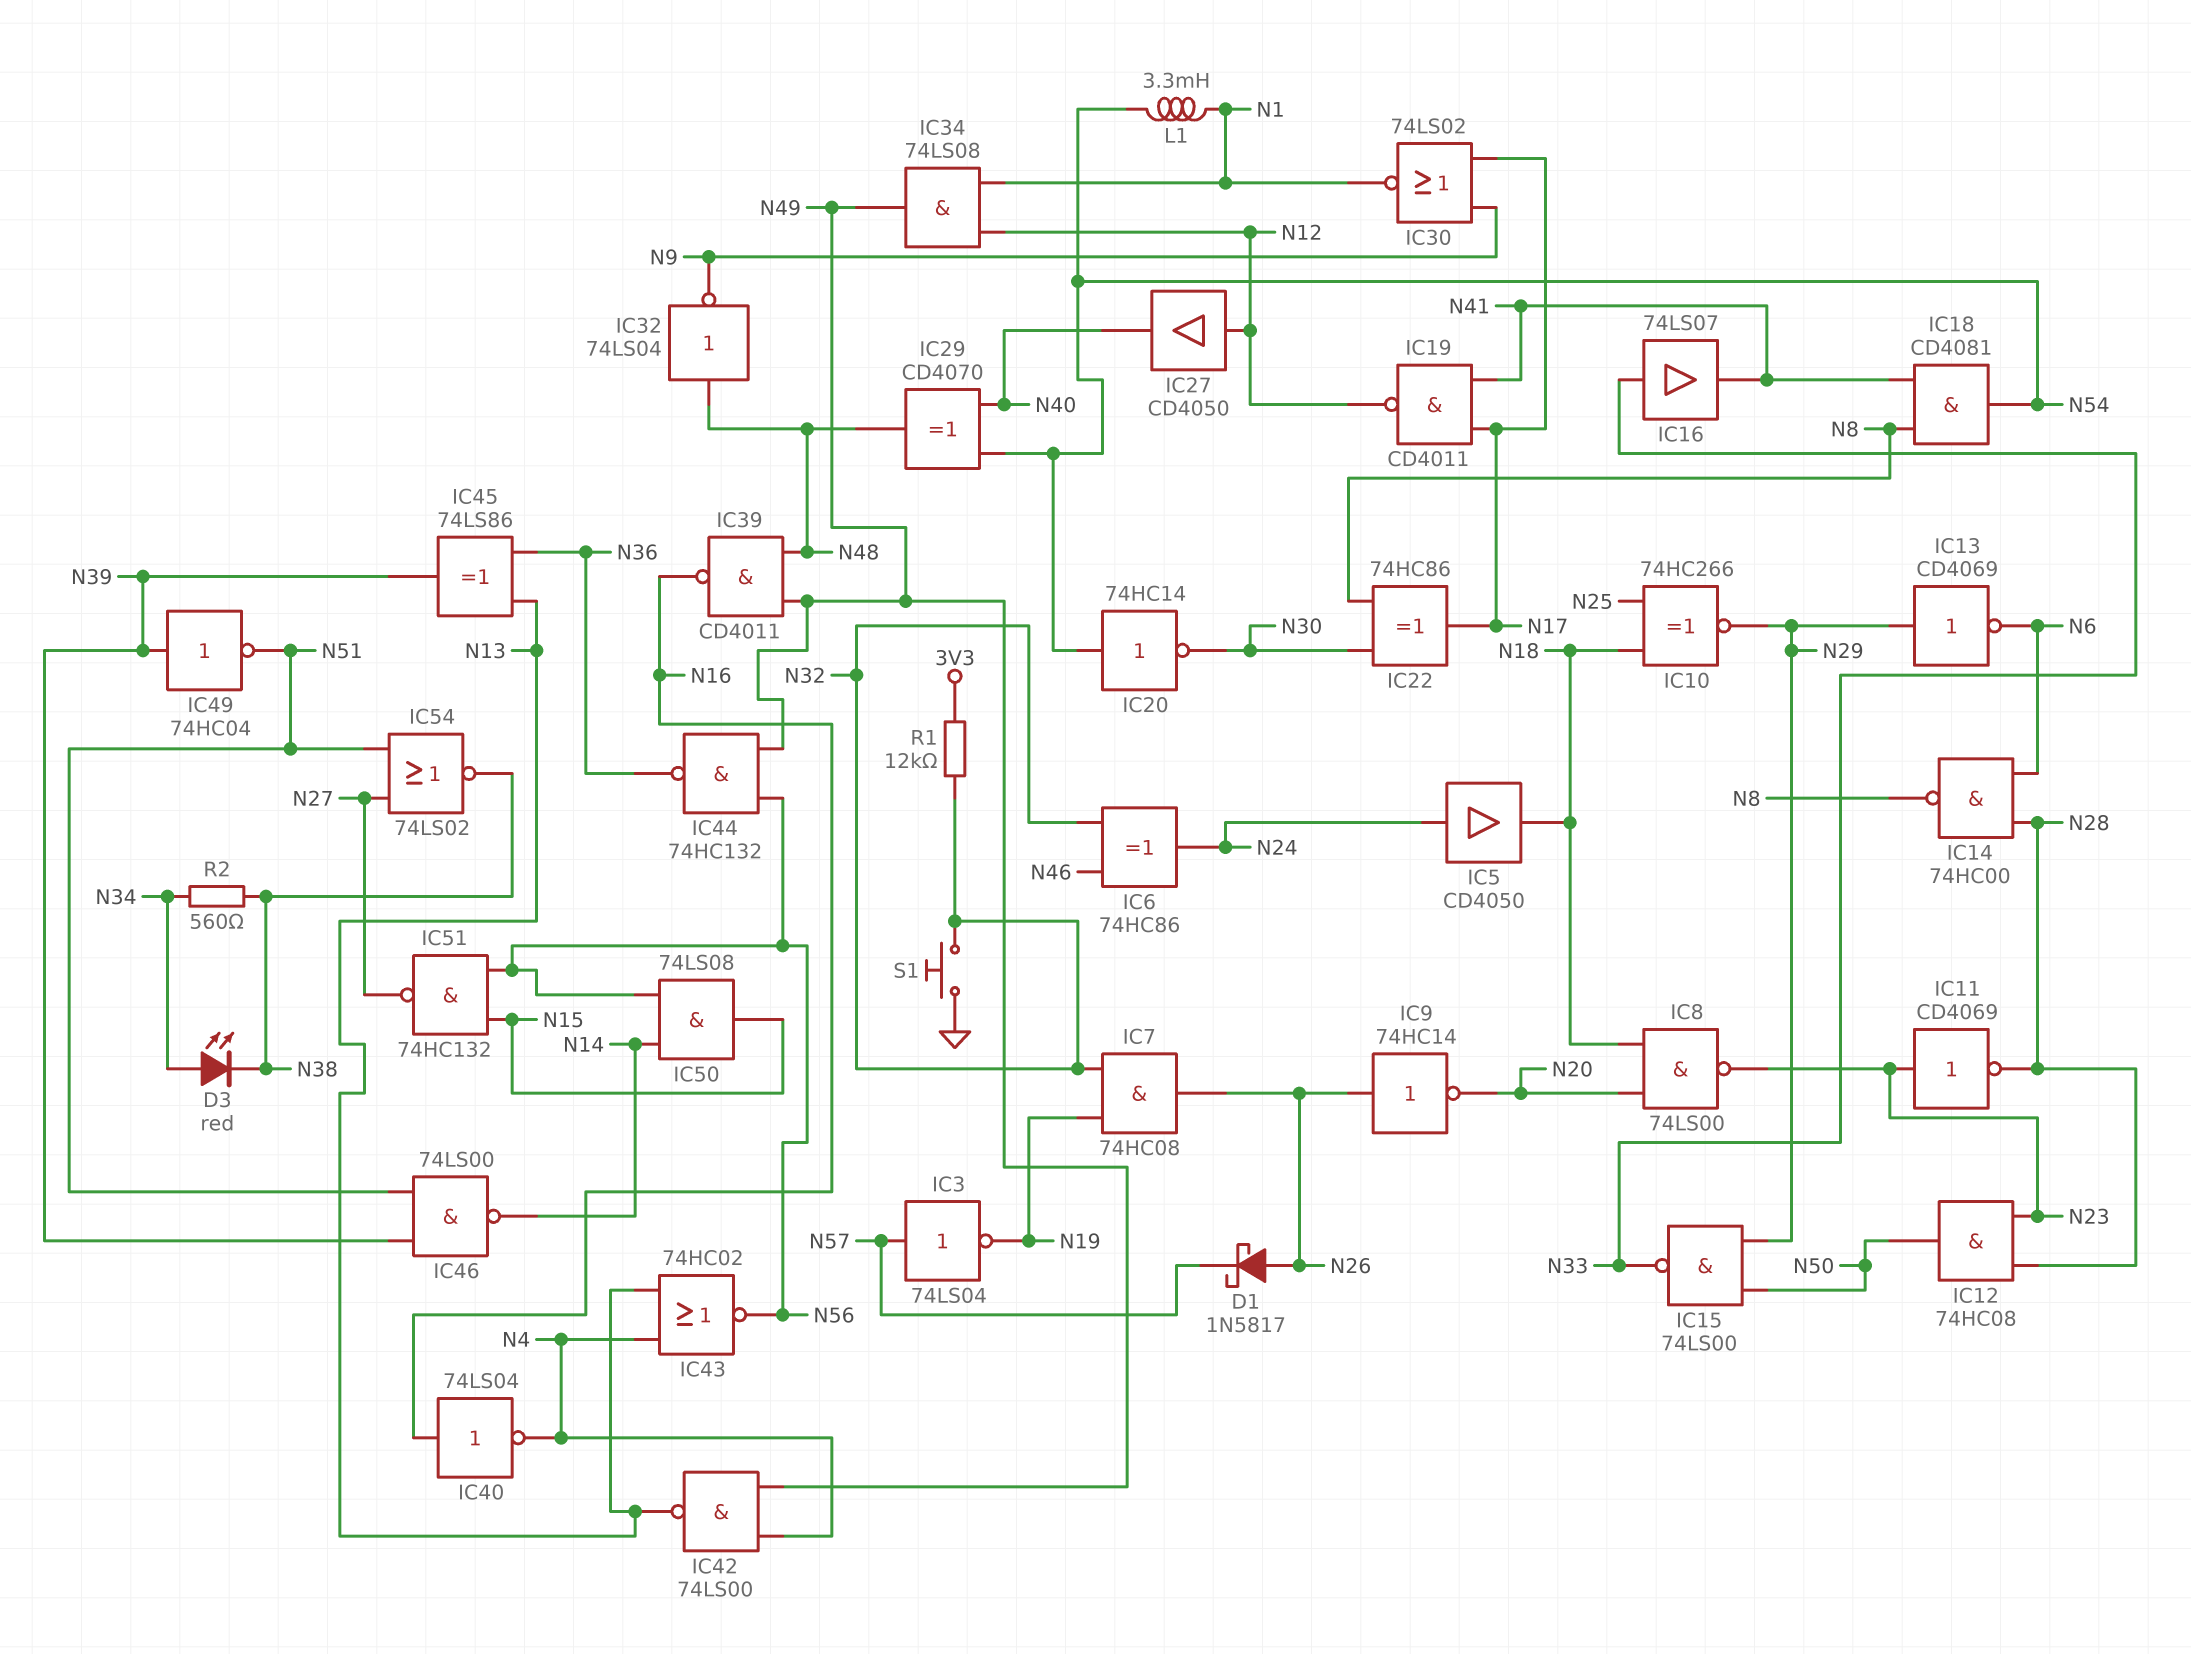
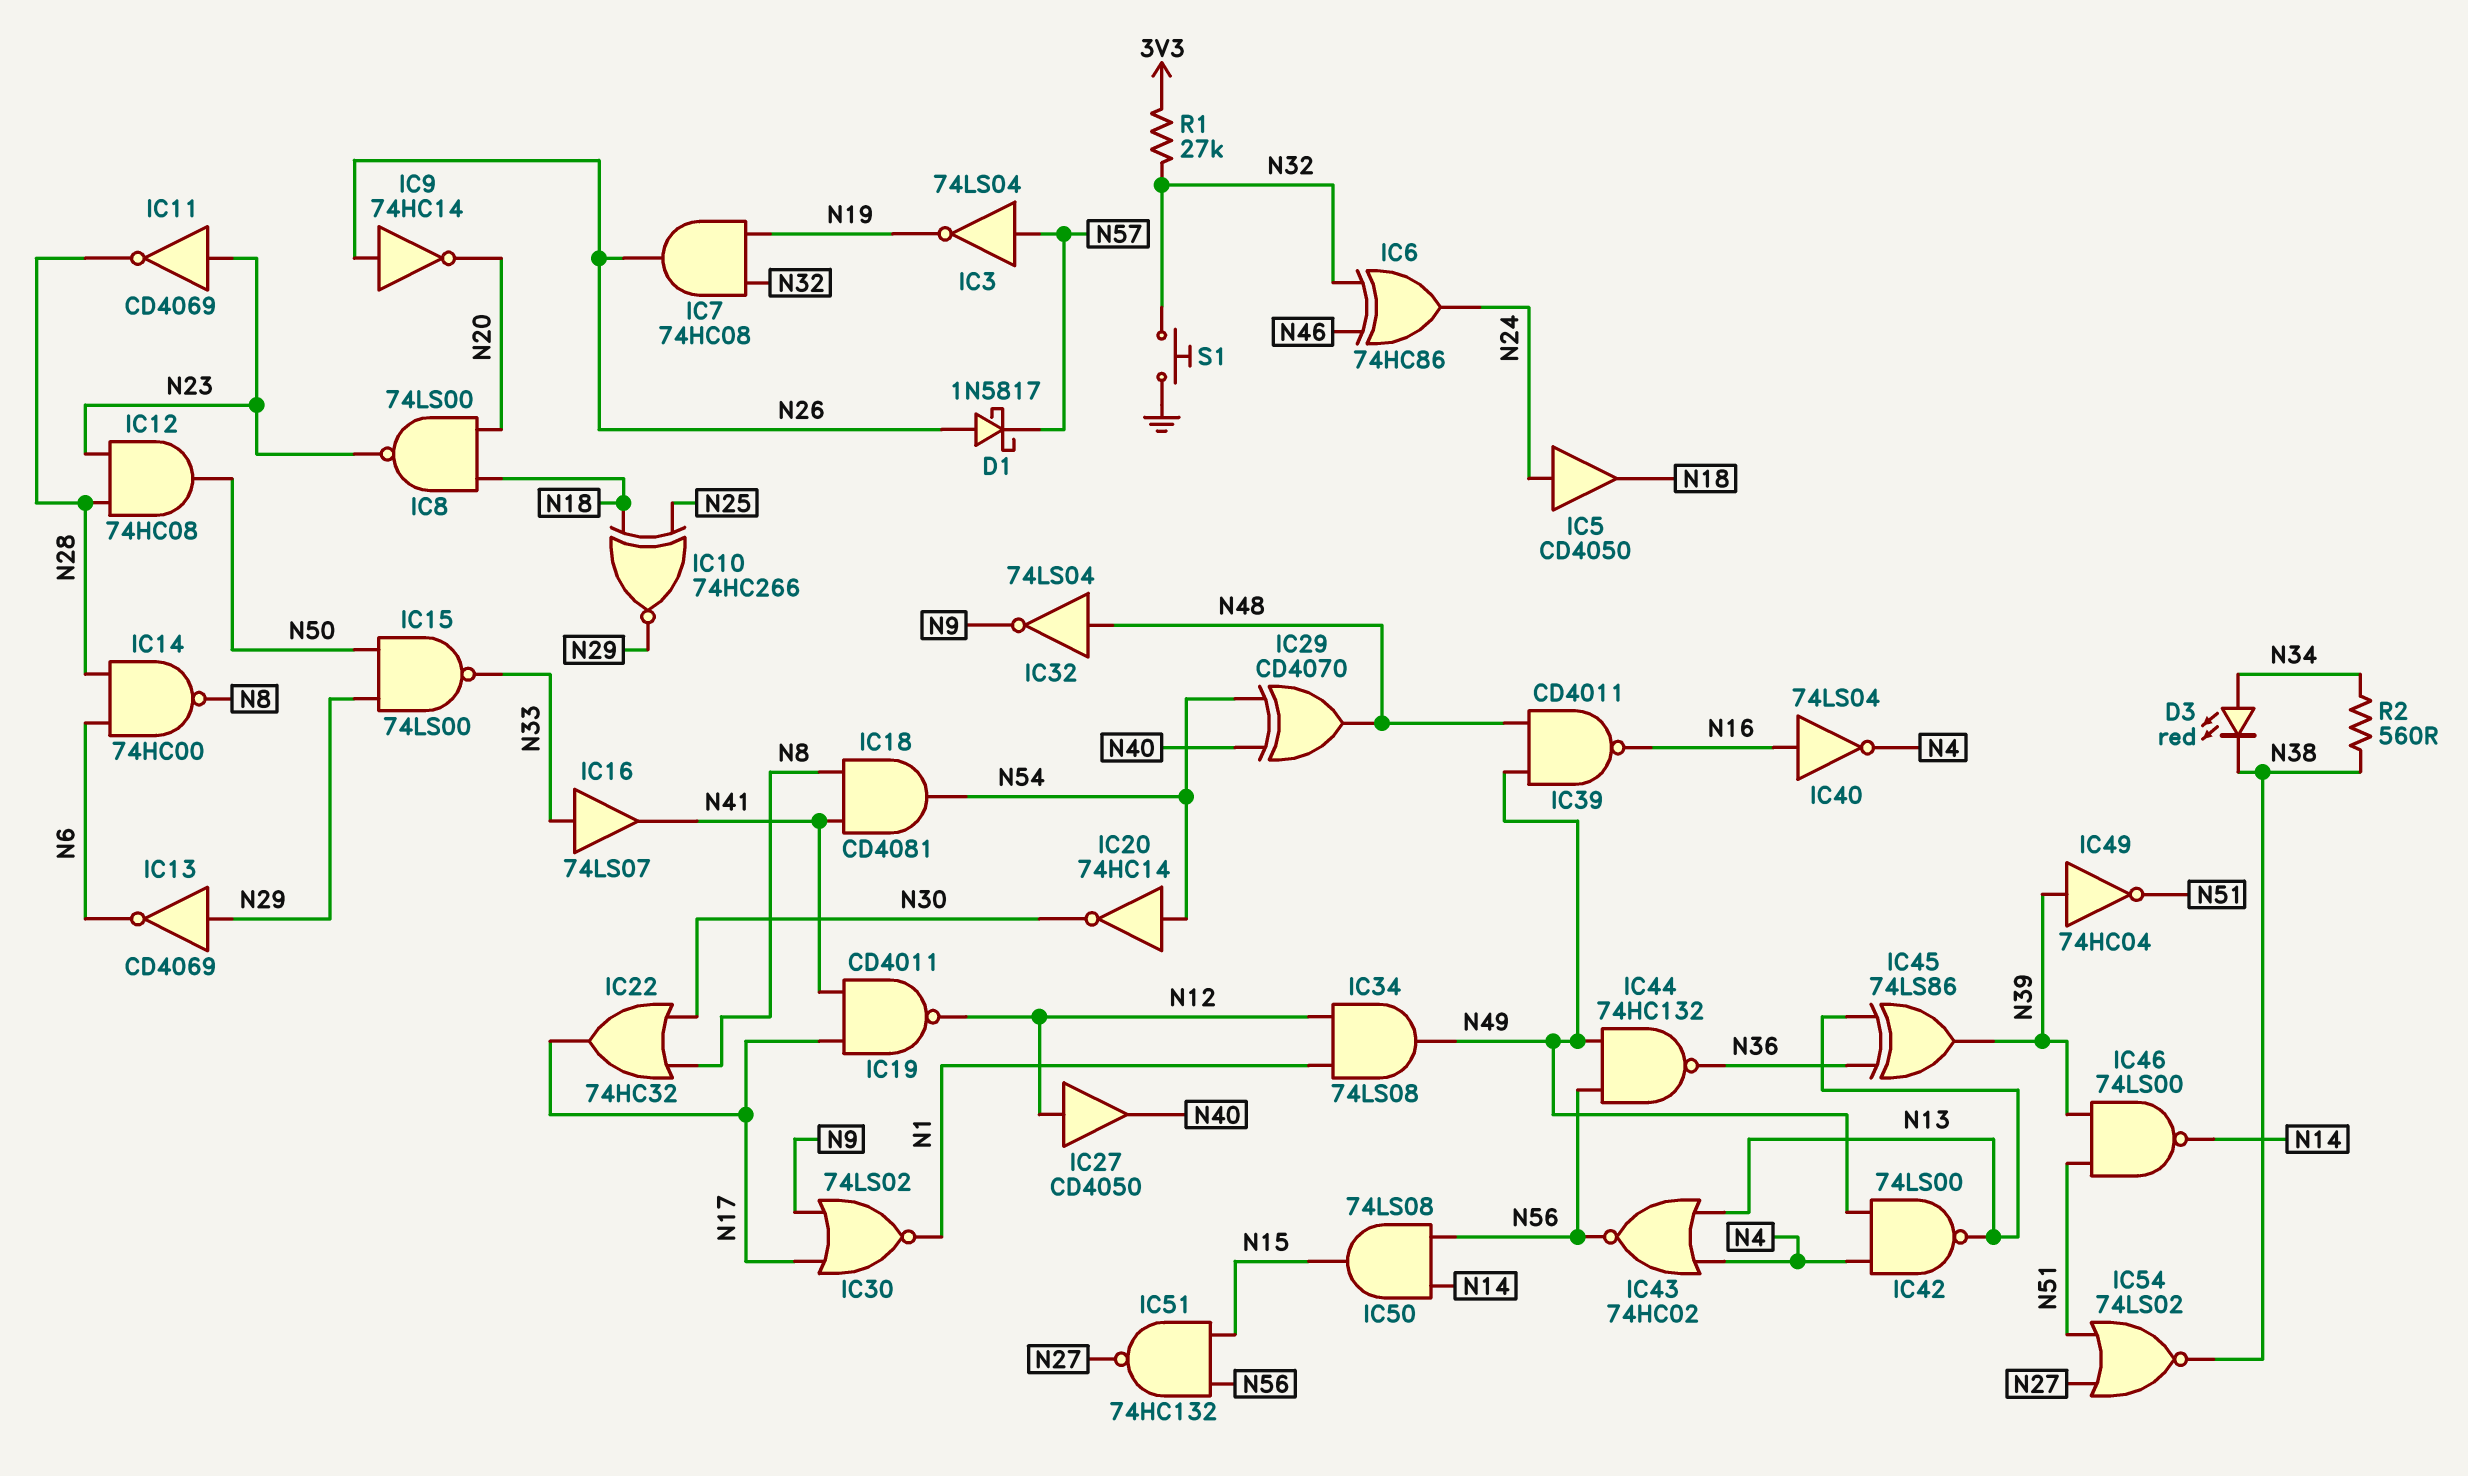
IC22: XOR 74HC86 (in N8, in N30, out N17) -> OR 74HC32 (in N8, in N30, out N17)
L1: 3.3mH (N1, N54) -> none
R1: 12k (3V3, N32) -> 27k (3V3, N32)

